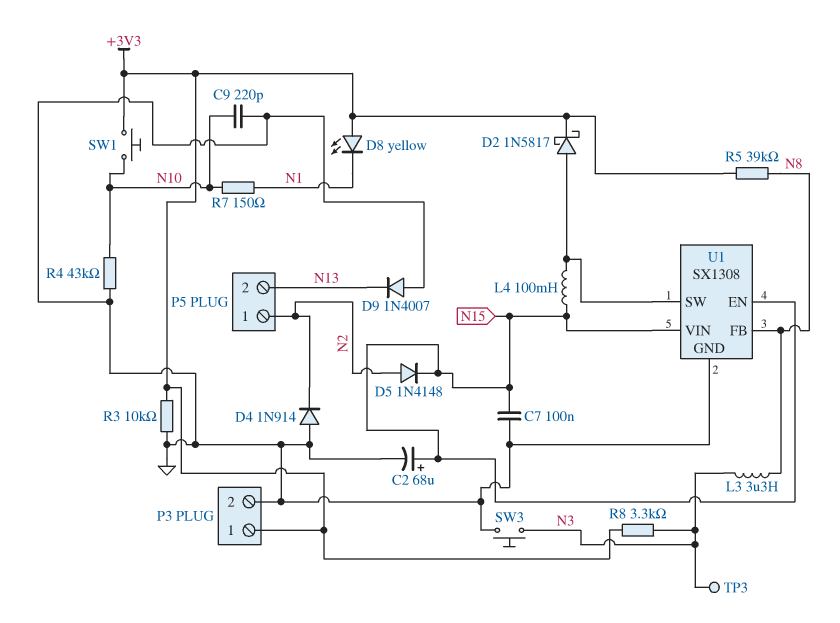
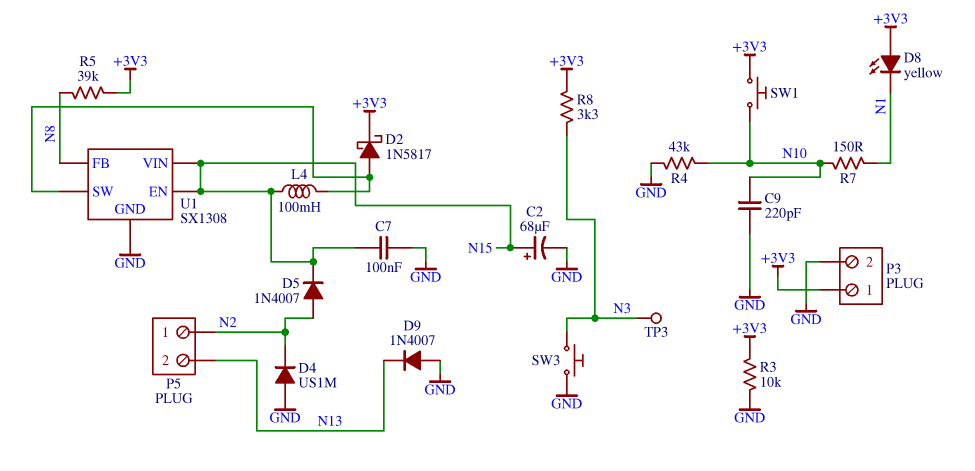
D4: diode 1N914 (A GND, K N2) -> diode US1M (A GND, K N2)
D5: diode 1N4148 (A N2, K N15) -> diode 1N4007 (A N2, K N15)
L3: 3.3uH (N3, N8) -> none

